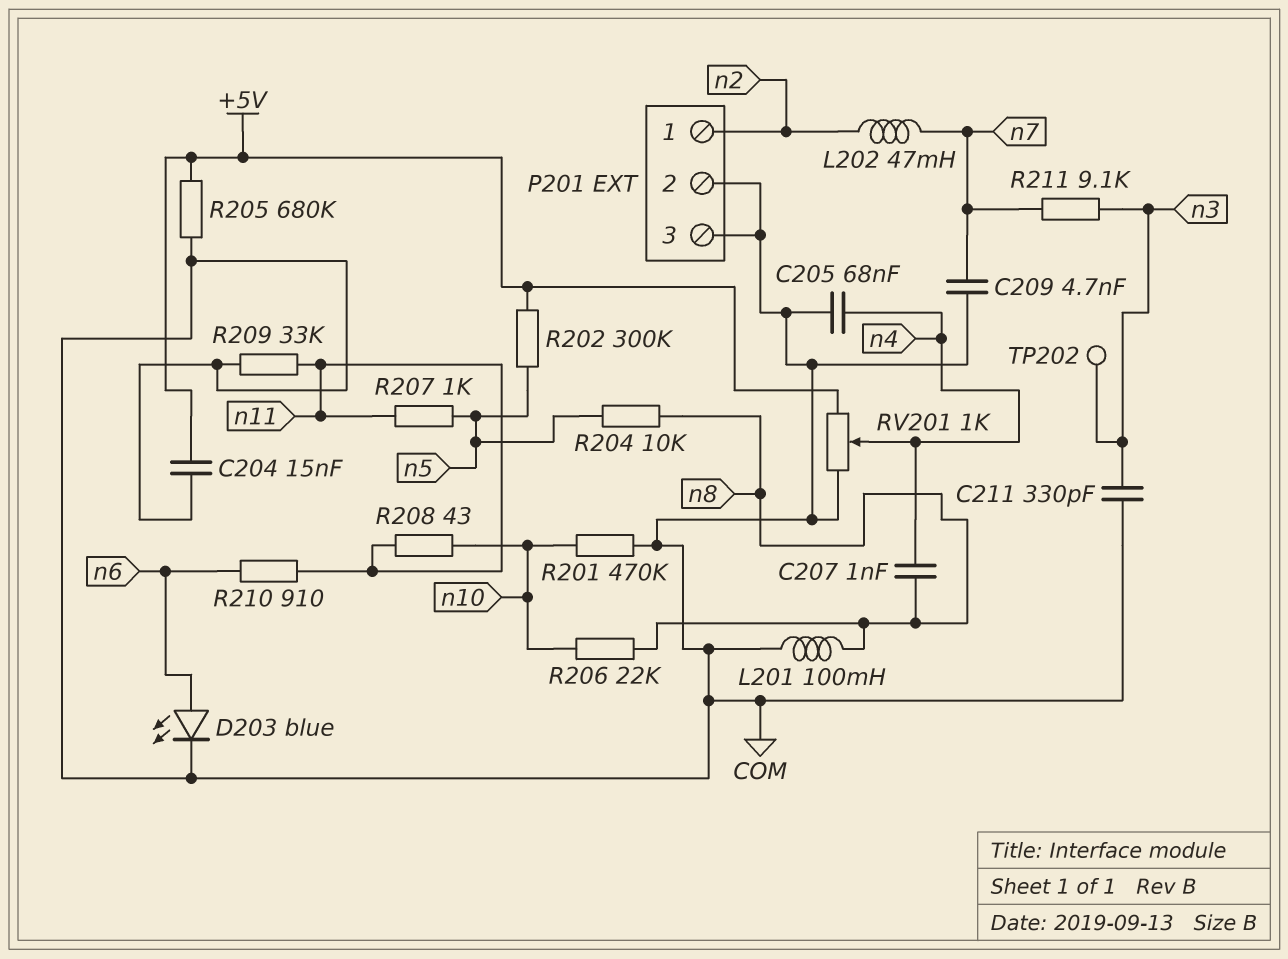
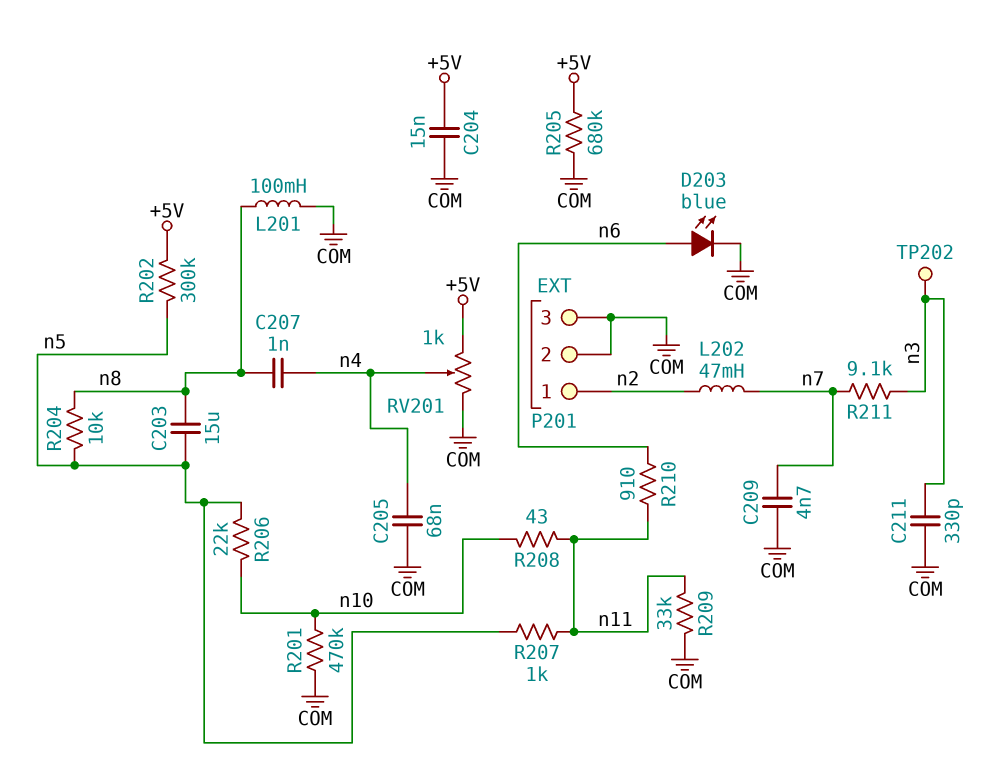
C203: none -> 15uF (n5, n8)
R206: 22k (n8, n10) -> 22k (n5, n10)

